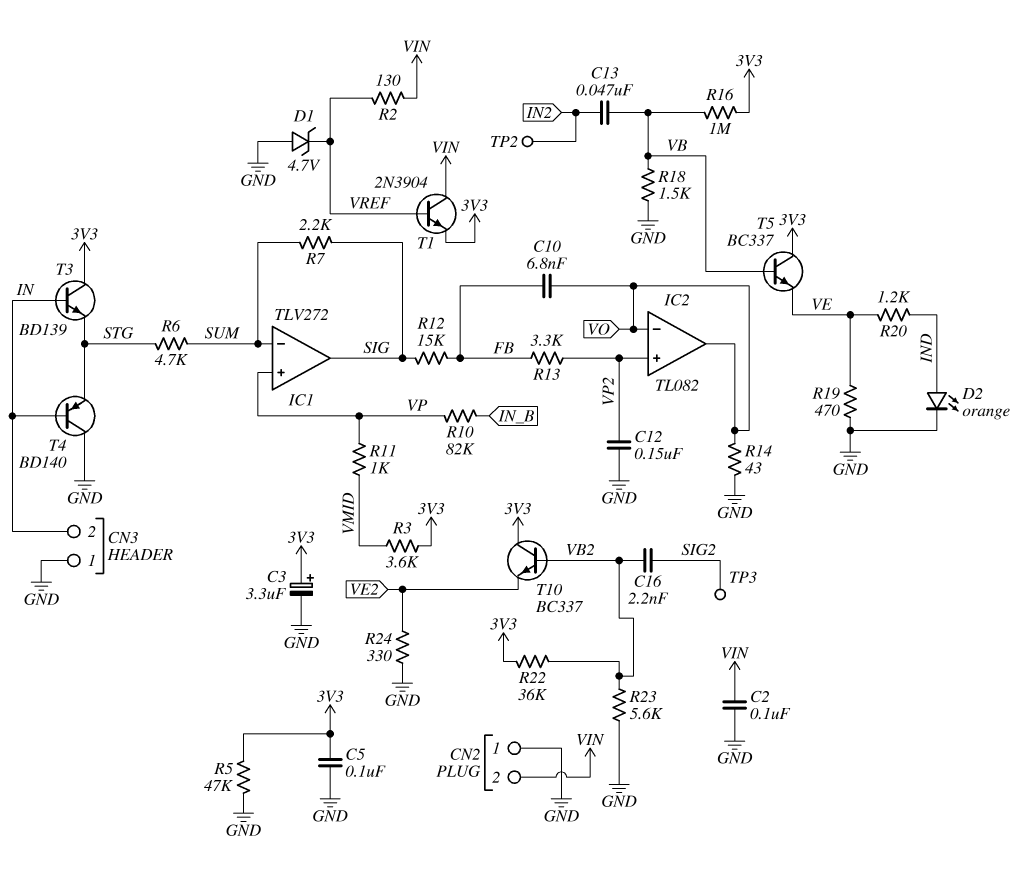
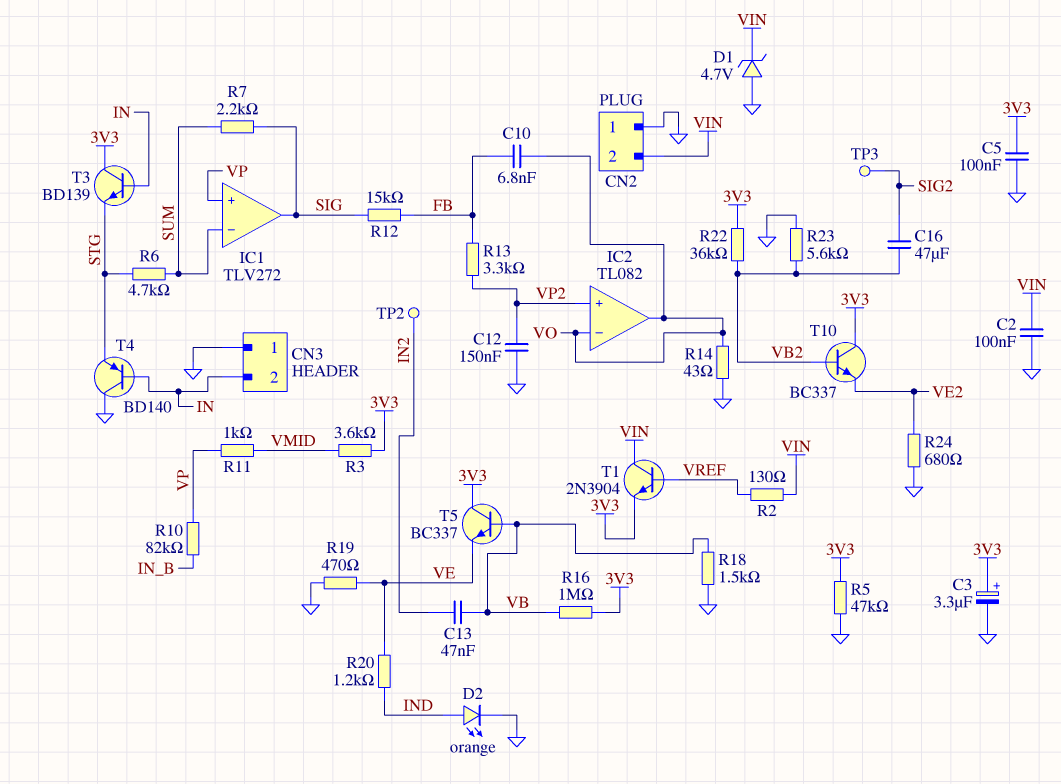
C16: 2.2nF (SIG2, VB2) -> 47uF (SIG2, VB2)
D1: zener 4.7V (A GND, K VREF) -> zener 4.7V (A GND, K VIN)
R24: 330 (GND, VE2) -> 680 (GND, VE2)

